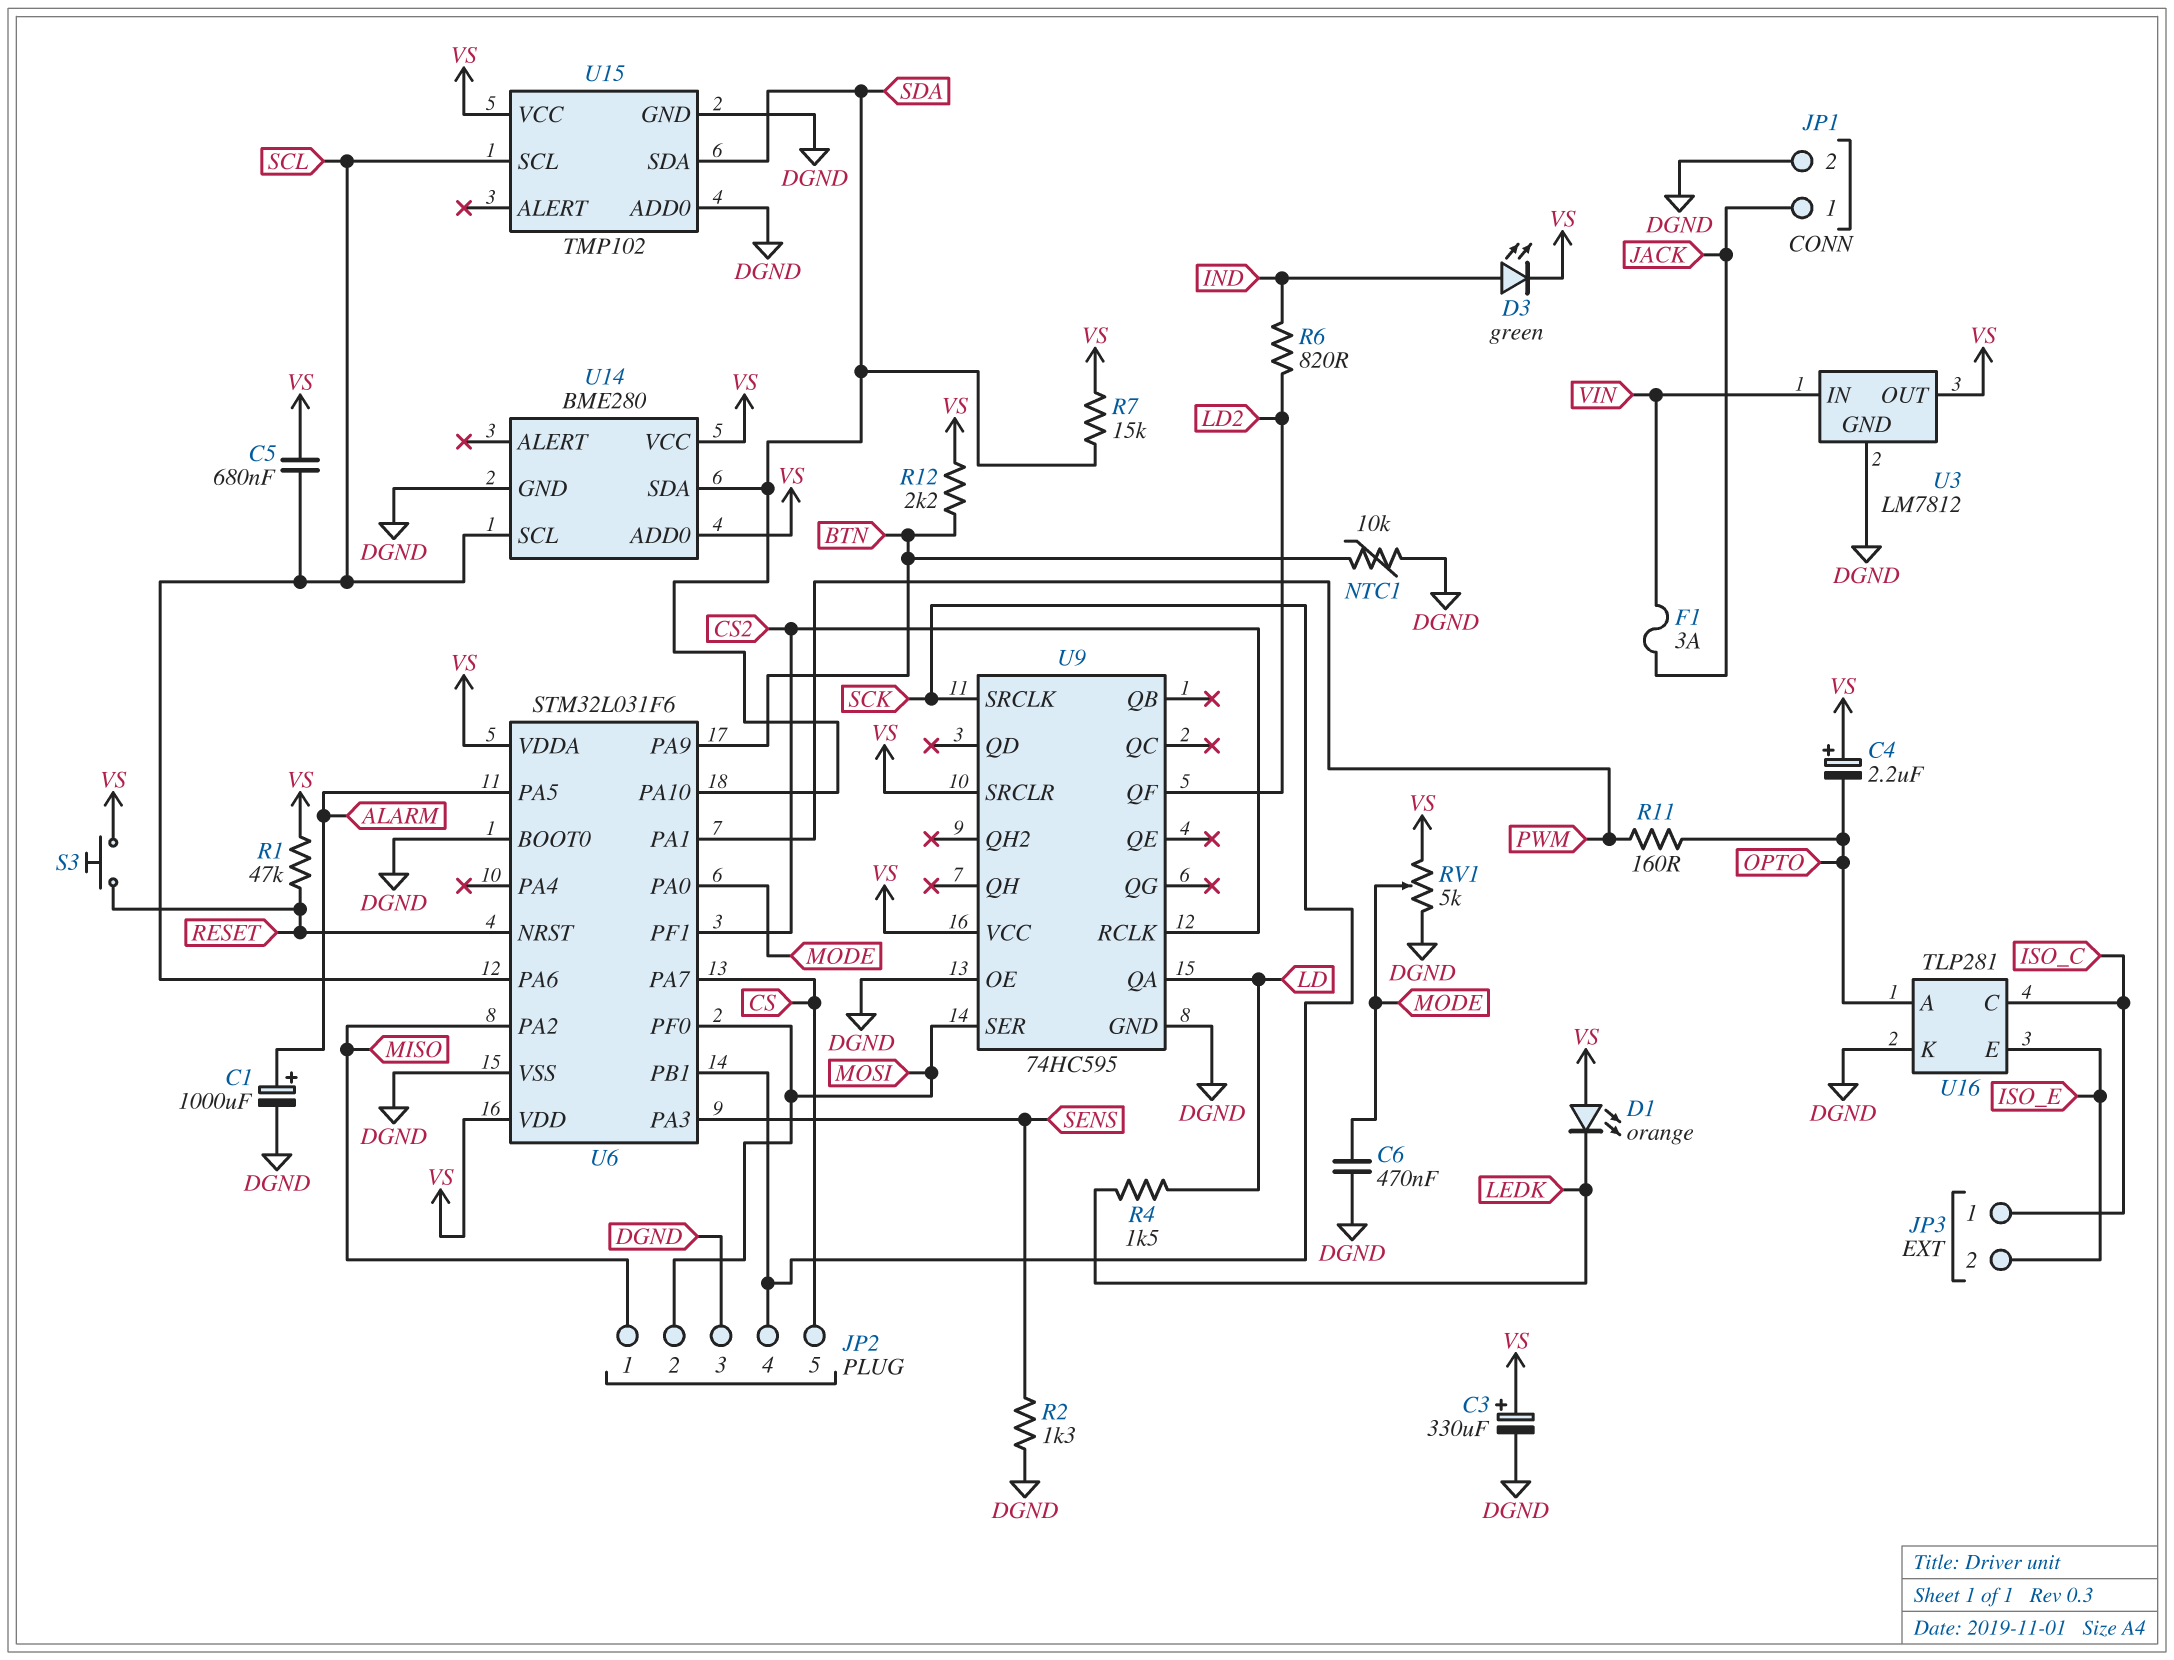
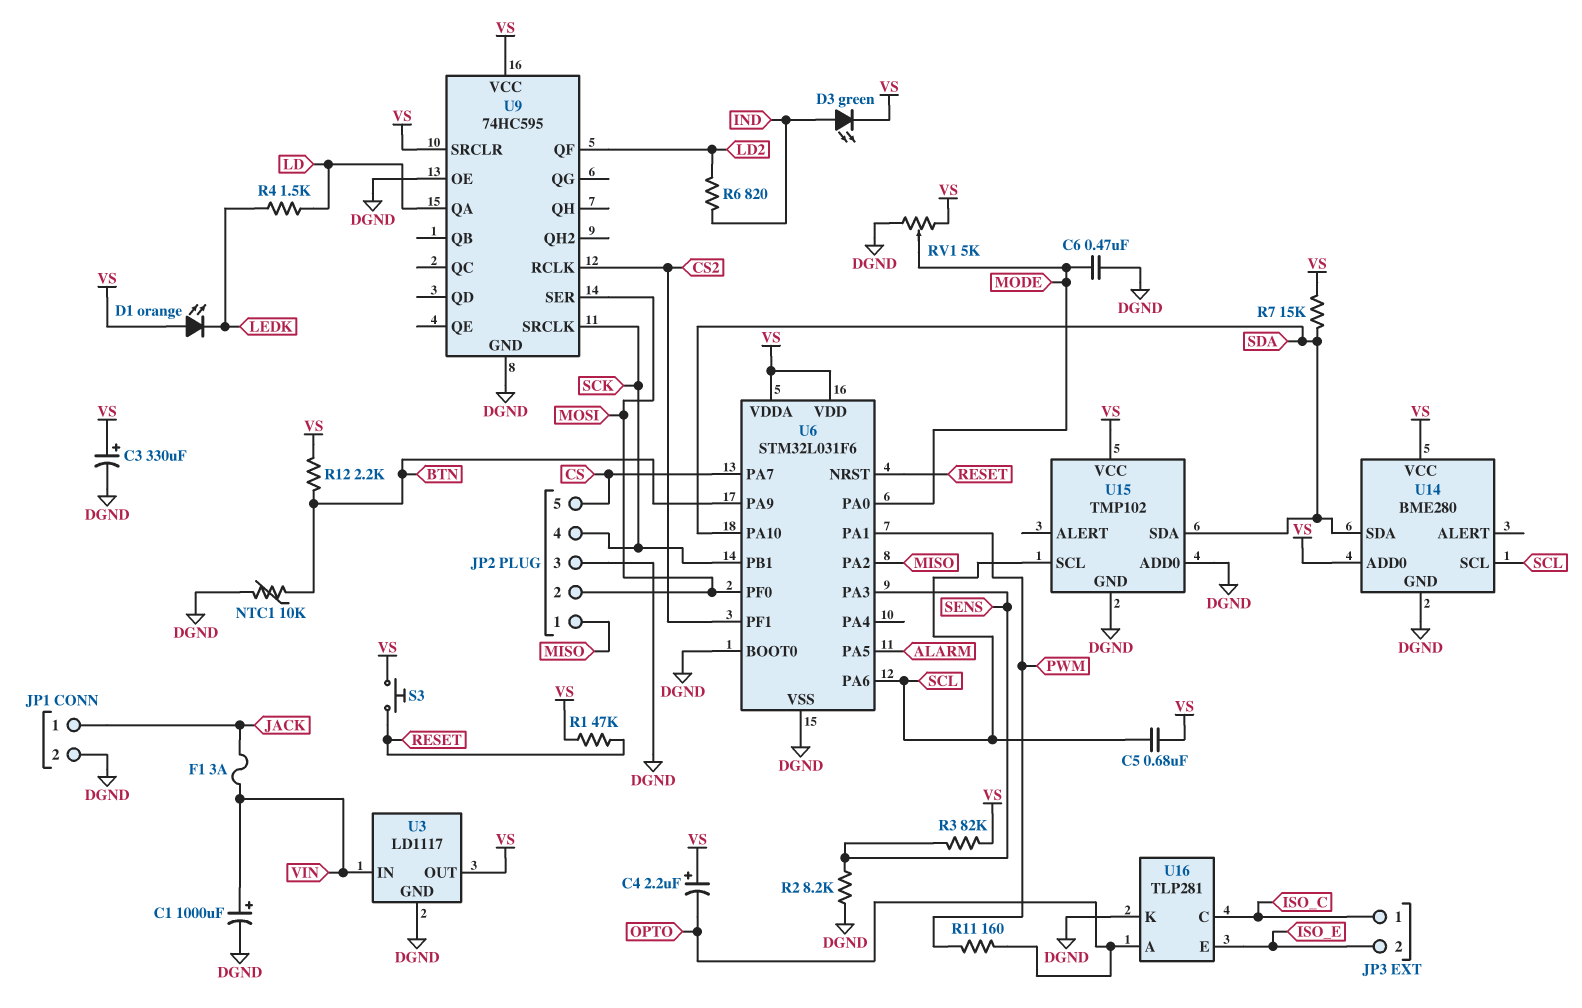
C1: 1000uF (plus ALARM, minus DGND) -> 1000uF (plus VIN, minus DGND)
R2: 1.3k (DGND, SENS) -> 8.2k (DGND, SENS)
R3: none -> 82k (SENS, VS)
U3: LM7812 -> LD1117

